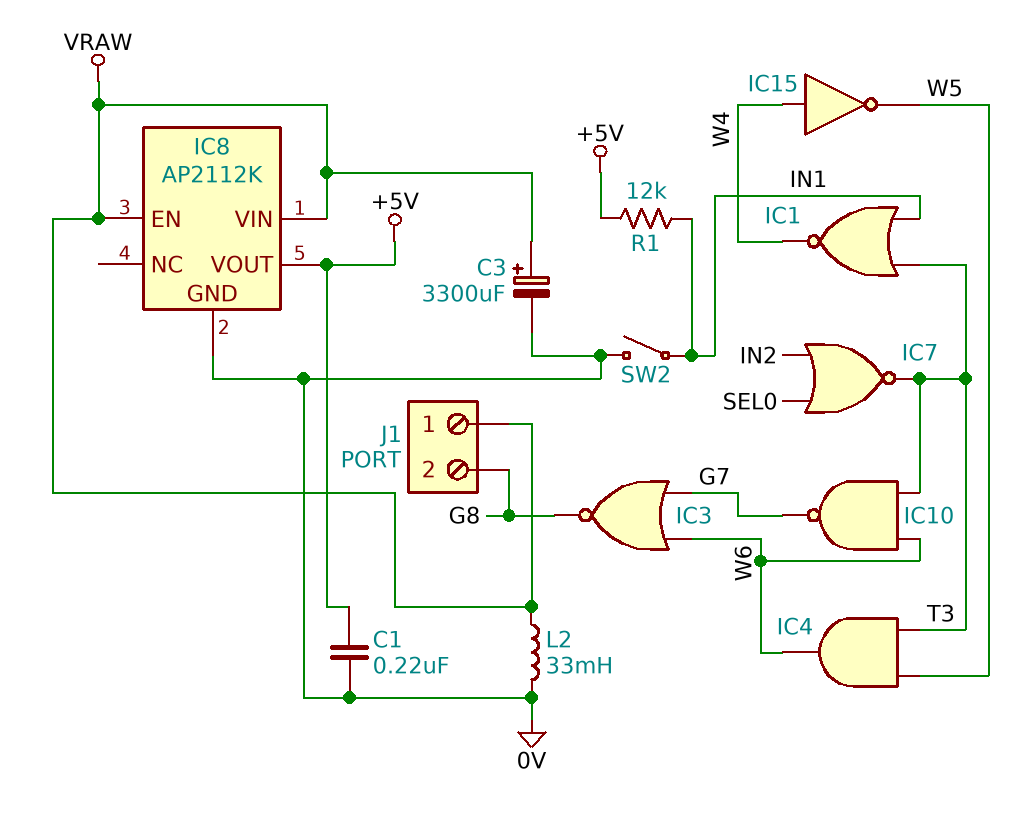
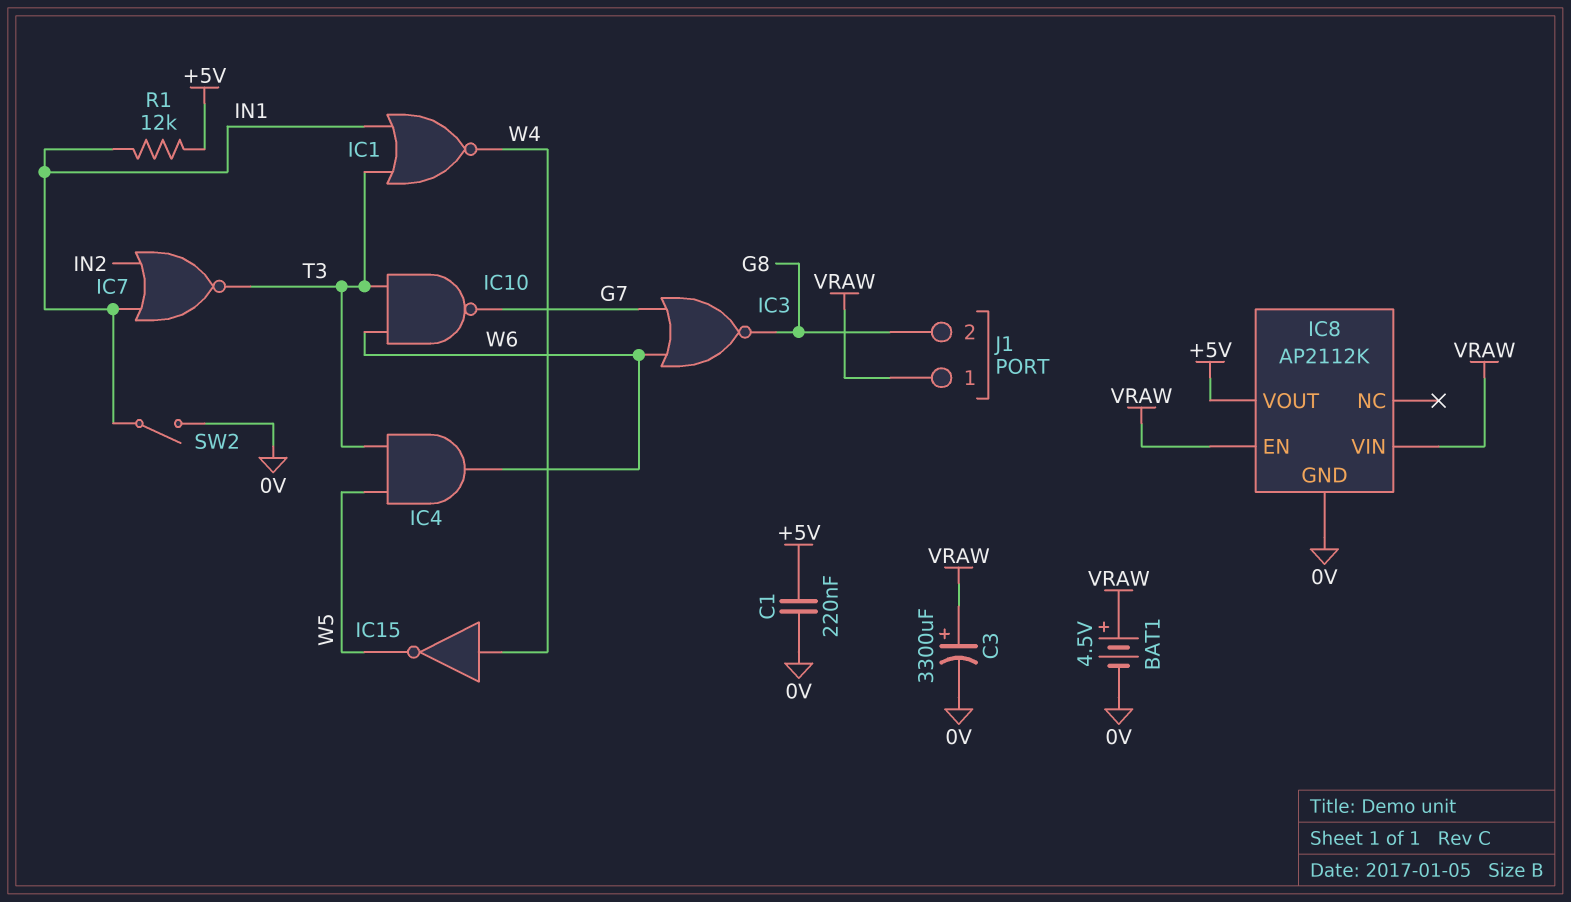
BAT1: none -> 4.5V (plus VRAW, minus 0V)
IC7: NOR (in IN2, in SEL0, out T3) -> NOR (in IN1, in IN2, out T3)
L2: 33mH (0V, VRAW) -> none

